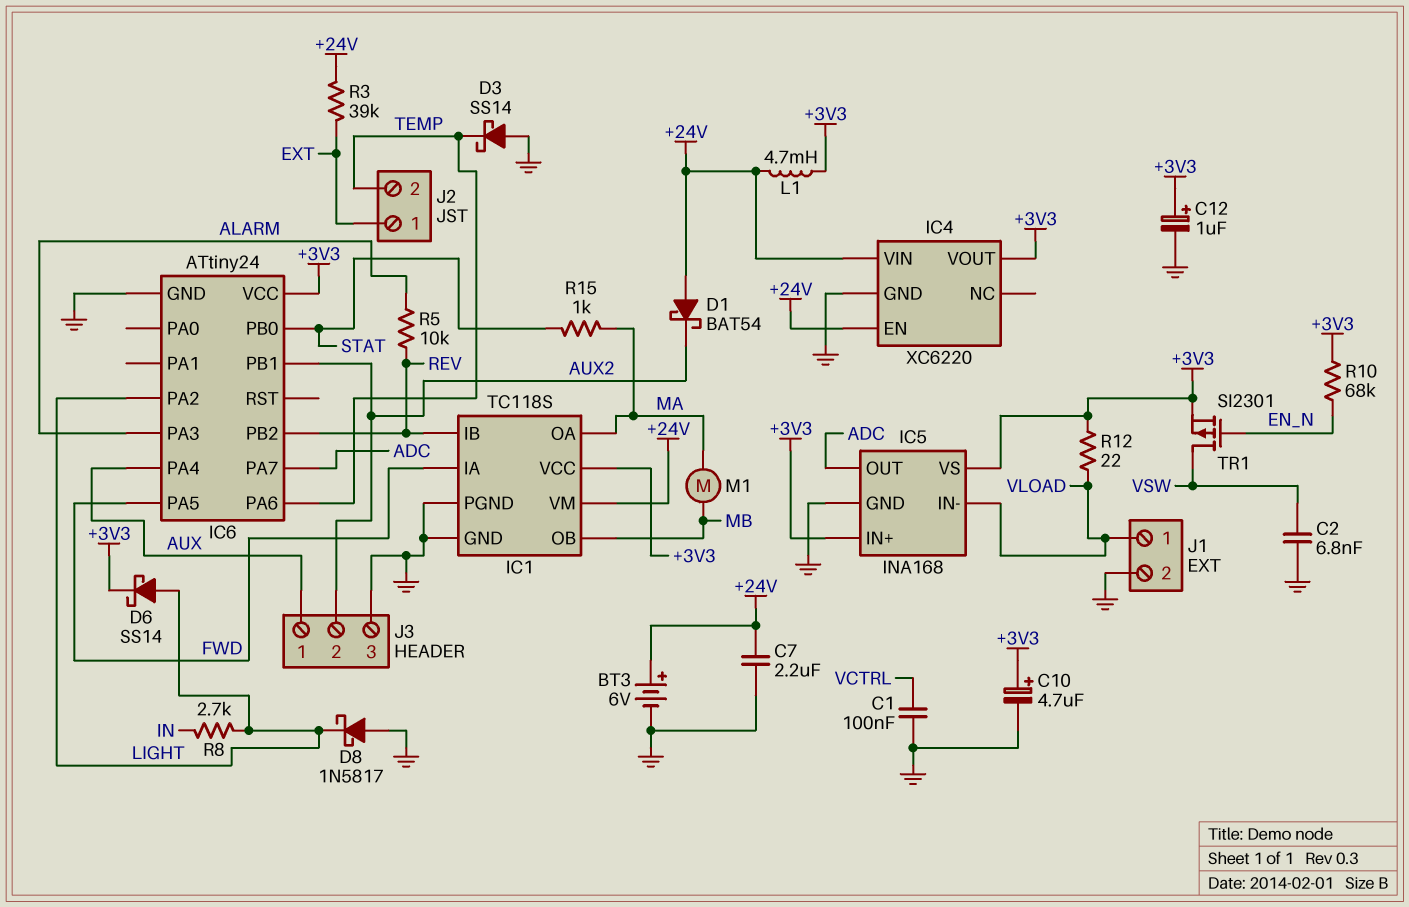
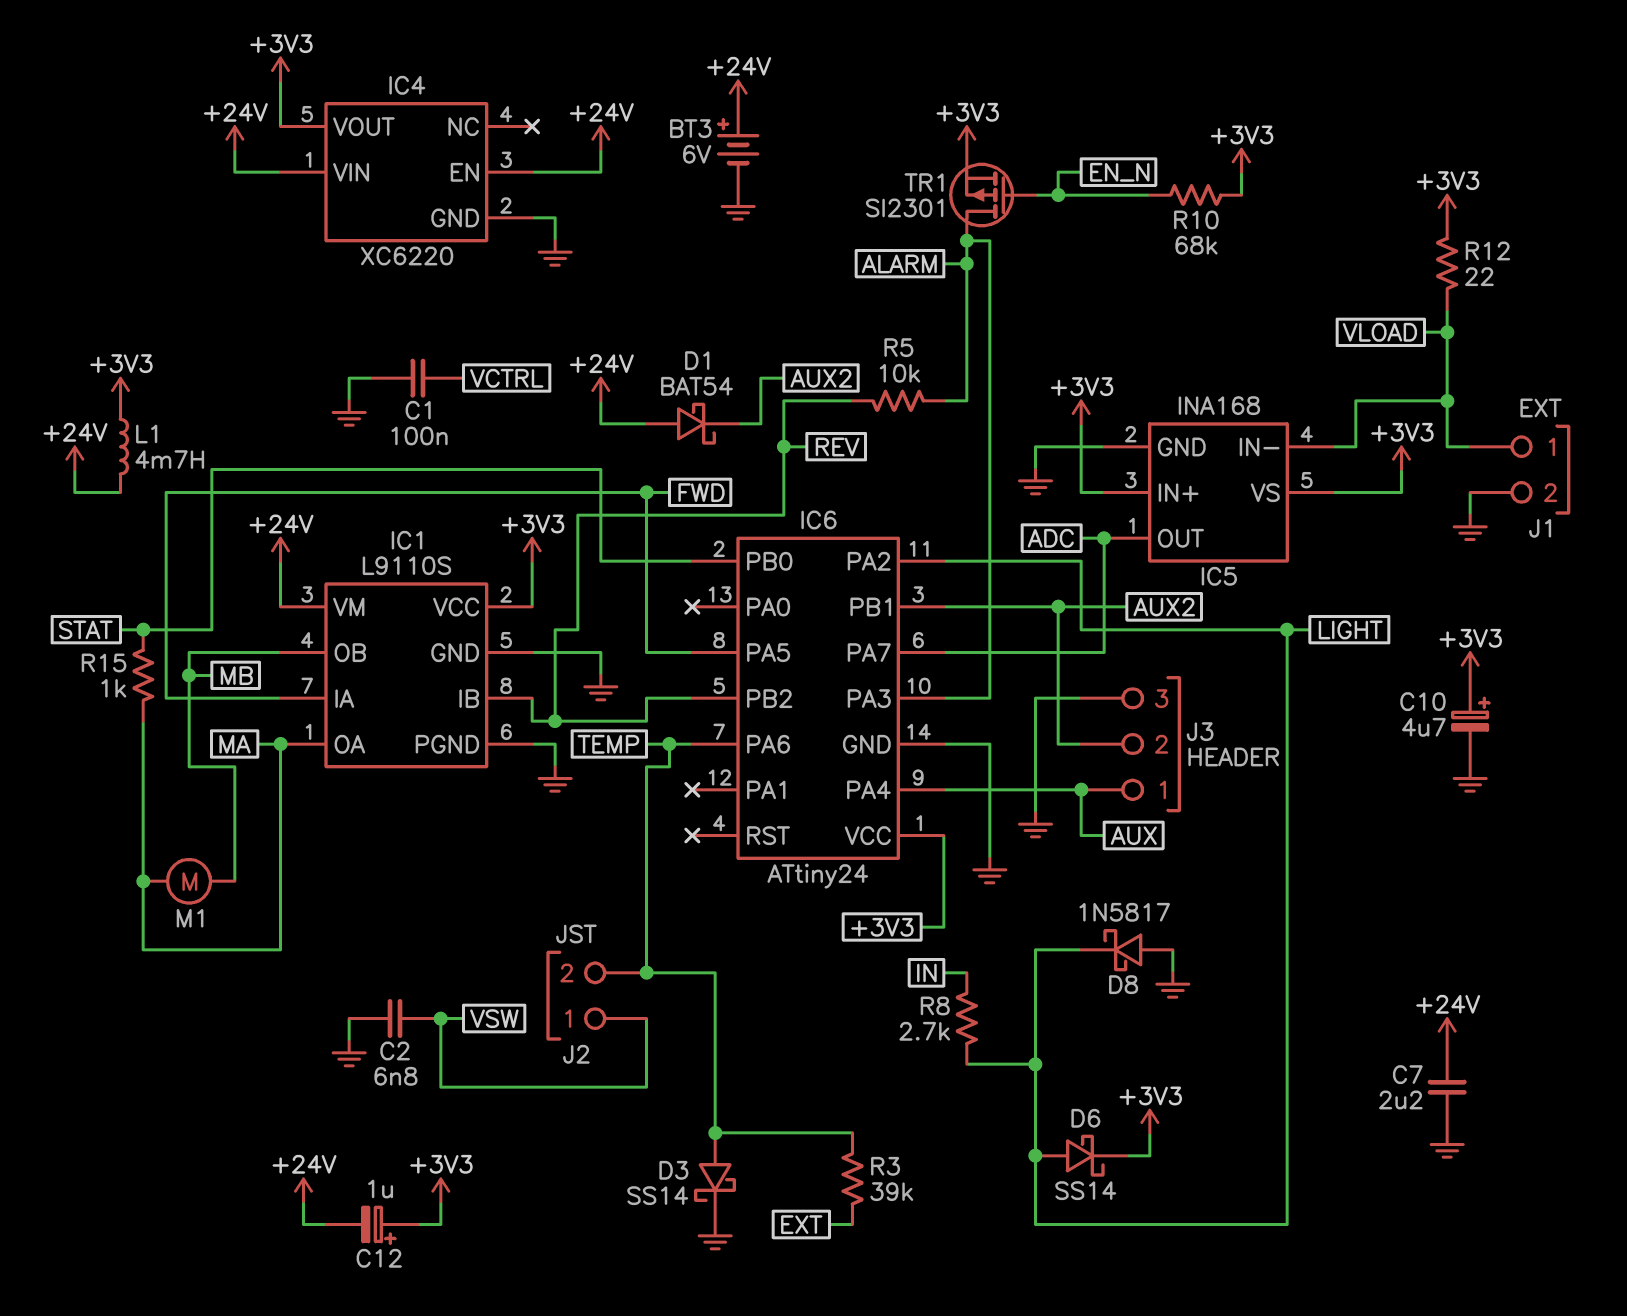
C12: 1uF (plus +3V3, minus GND) -> 1uF (plus +3V3, minus +24V)
D3: schottky SS14 (A GND, K TEMP) -> schottky SS14 (A TEMP, K GND)
IC1: TC118S -> L9110S
J2 pin 1: EXT -> VSW
R3: 39k (+24V, EXT) -> 39k (EXT, TEMP)
TR1: PMOS SI2301 (G EN_N, D VSW, S +3V3) -> PMOS SI2301 (G EN_N, D ALARM, S +3V3)

